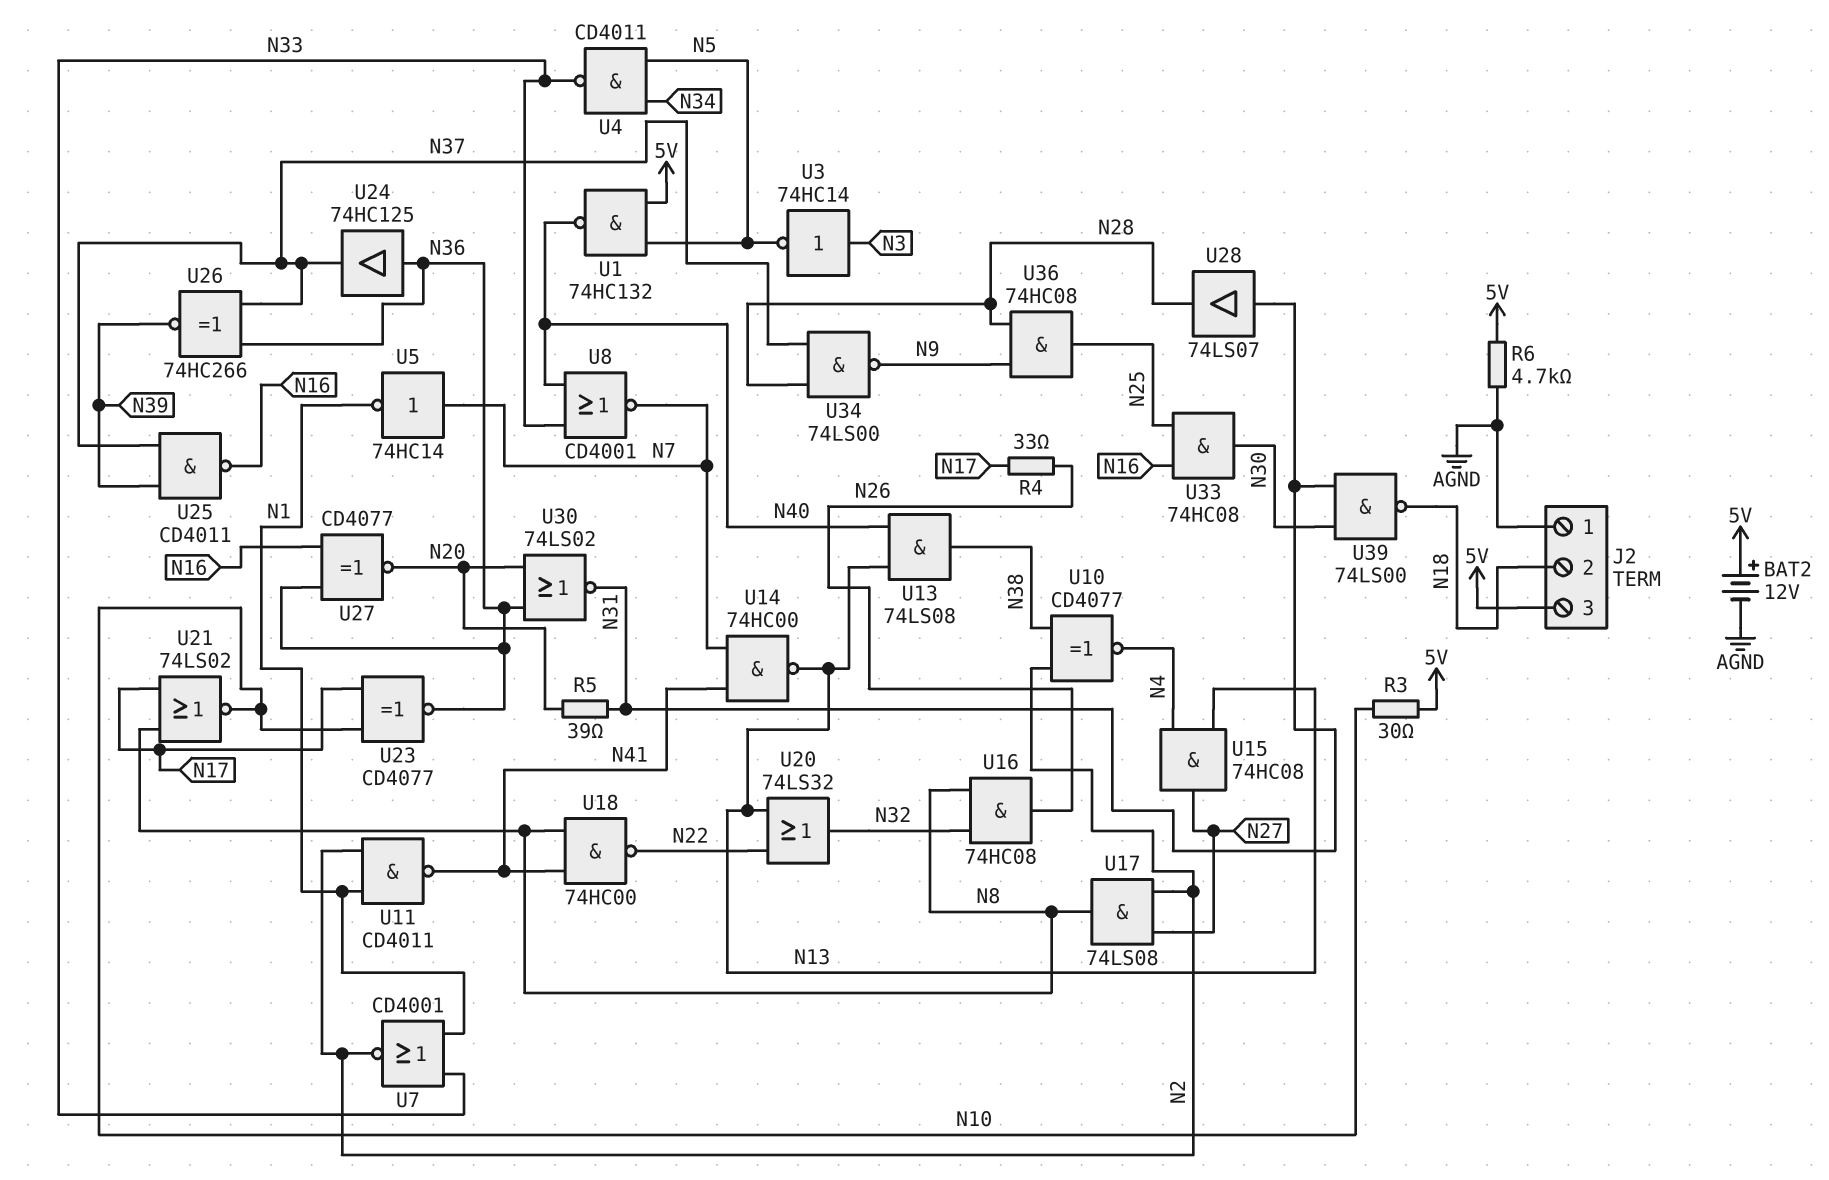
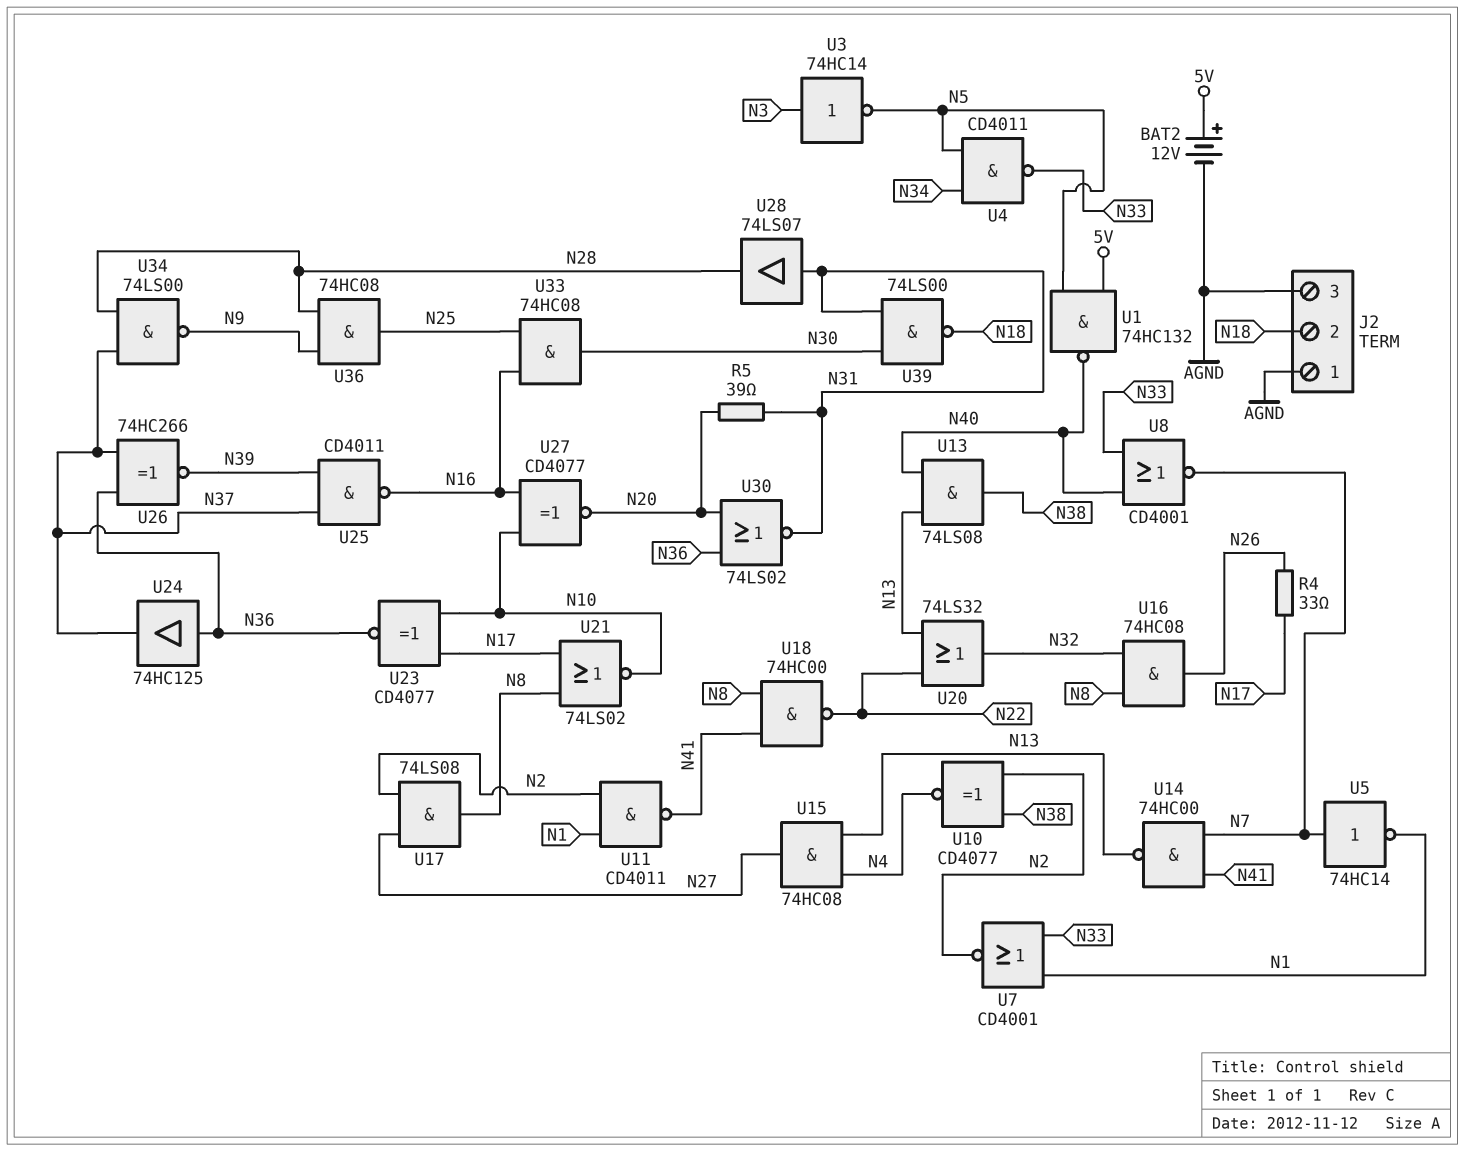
J2 pin 3: 5V -> AGND
R3: 30 (5V, N10) -> none
R6: 4.7k (5V, AGND) -> none
U27: XNOR CD4077 (in N16, in N36, out N20) -> XNOR CD4077 (in N10, in N16, out N20)

